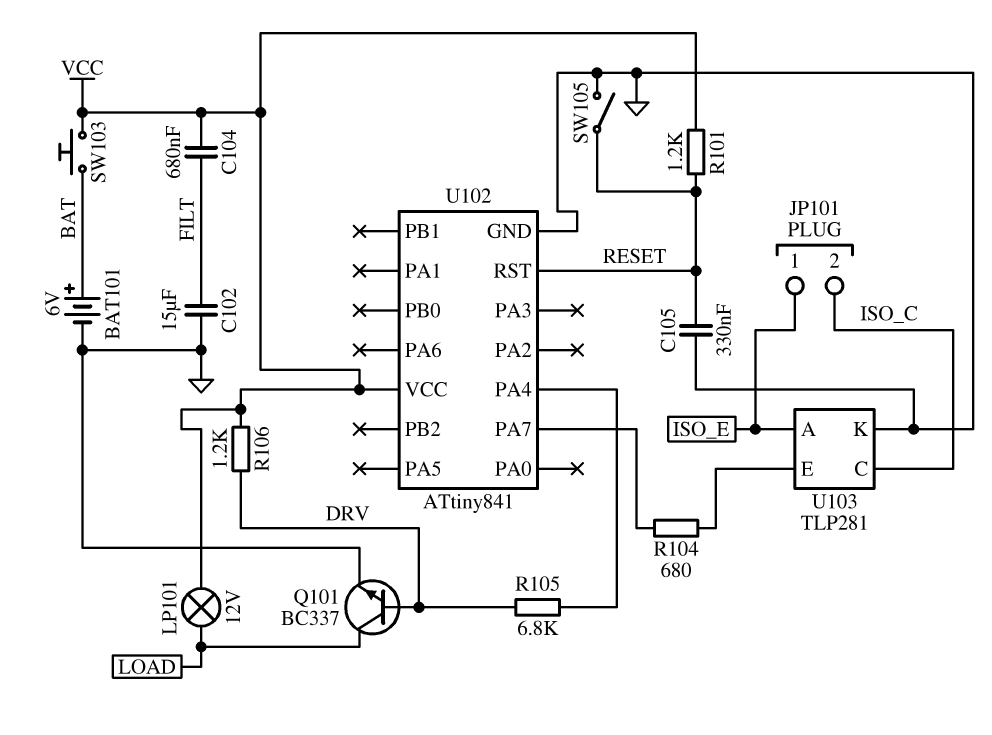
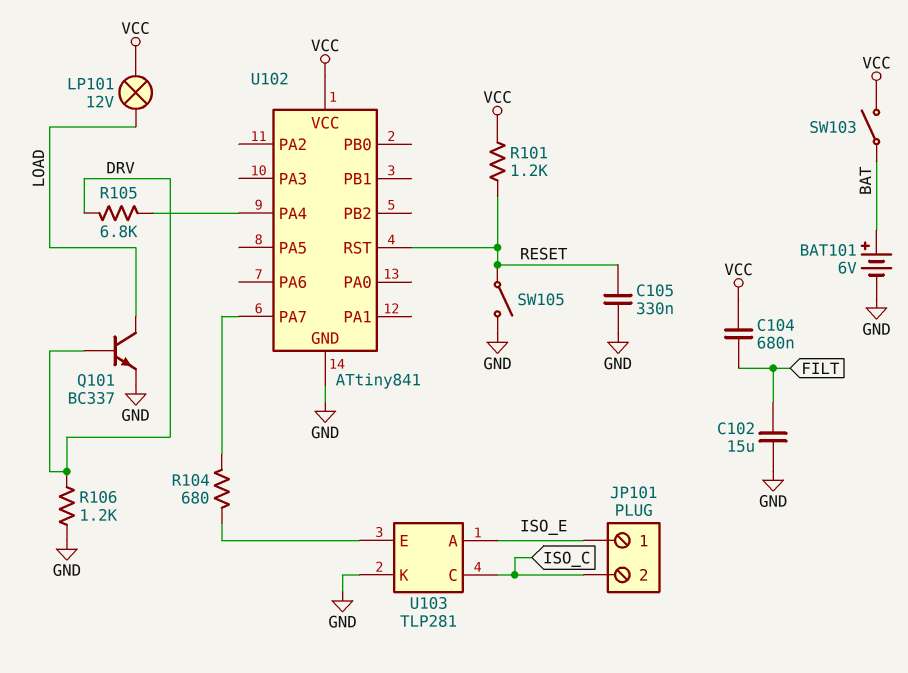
R106: 1.2k (DRV, VCC) -> 1.2k (DRV, GND)
SW103: button (BAT, VCC) -> switch (BAT, VCC)

